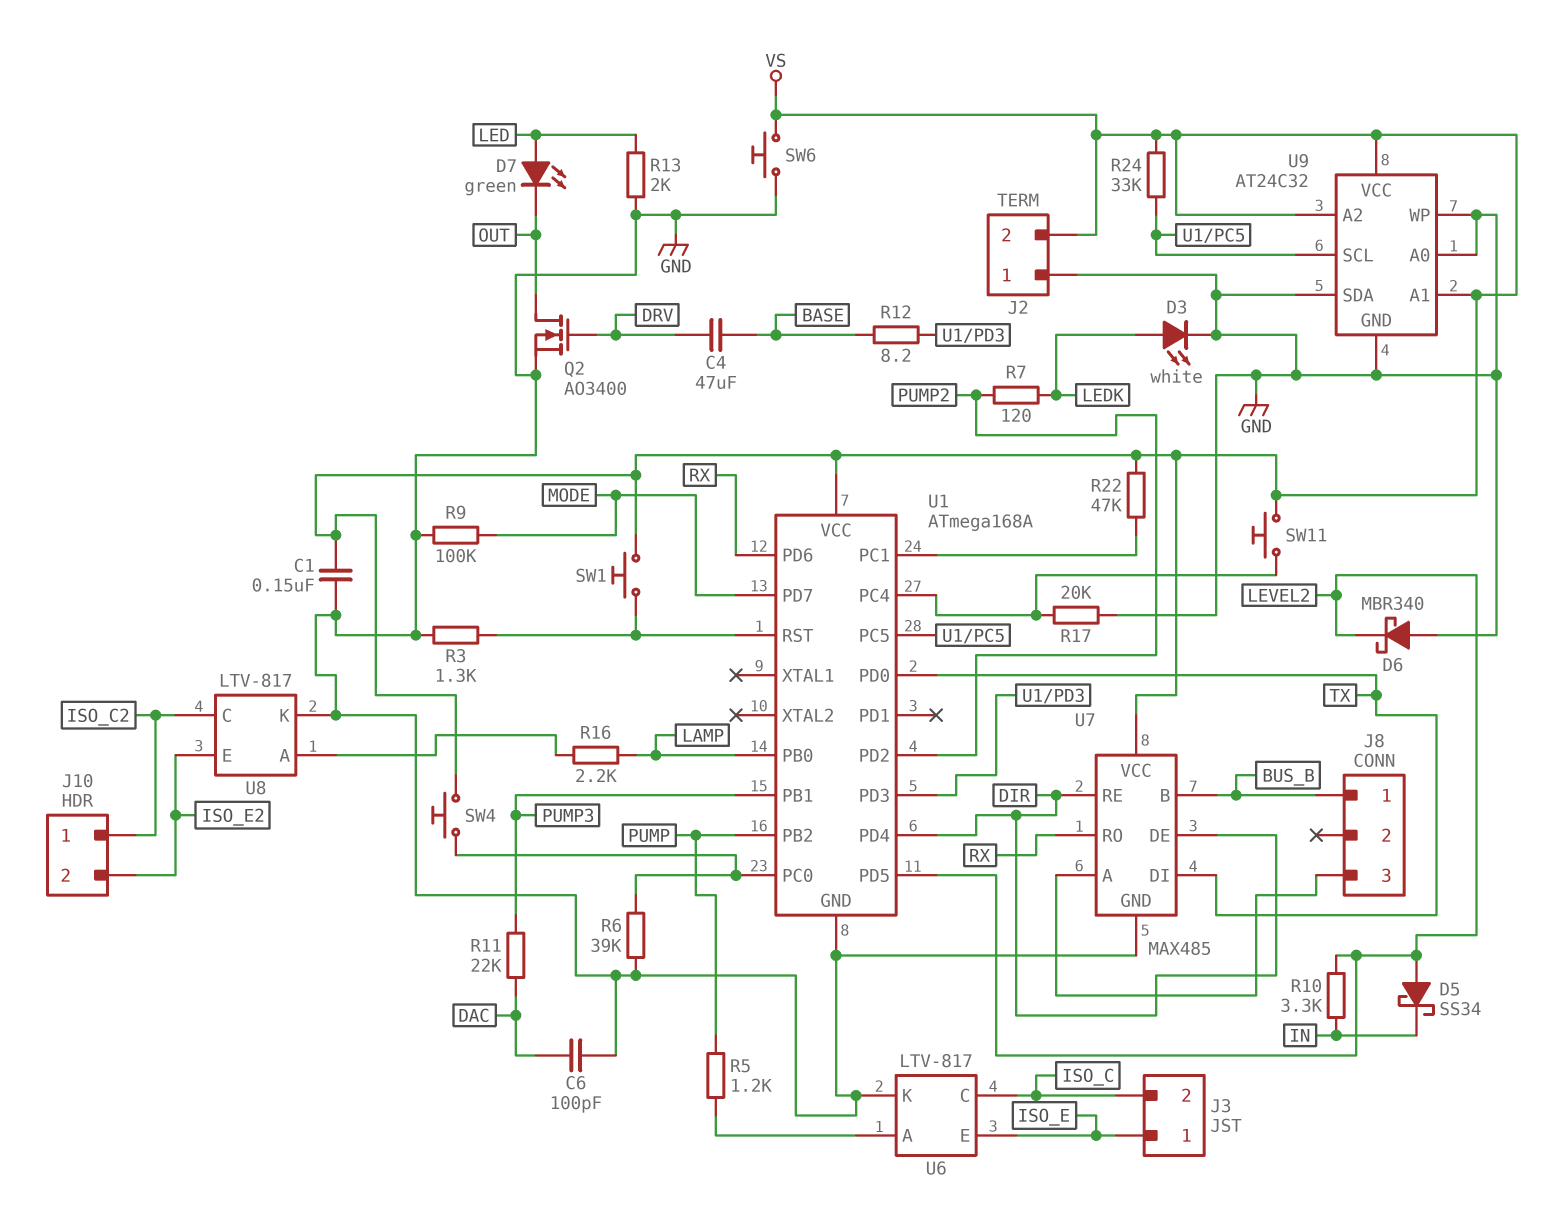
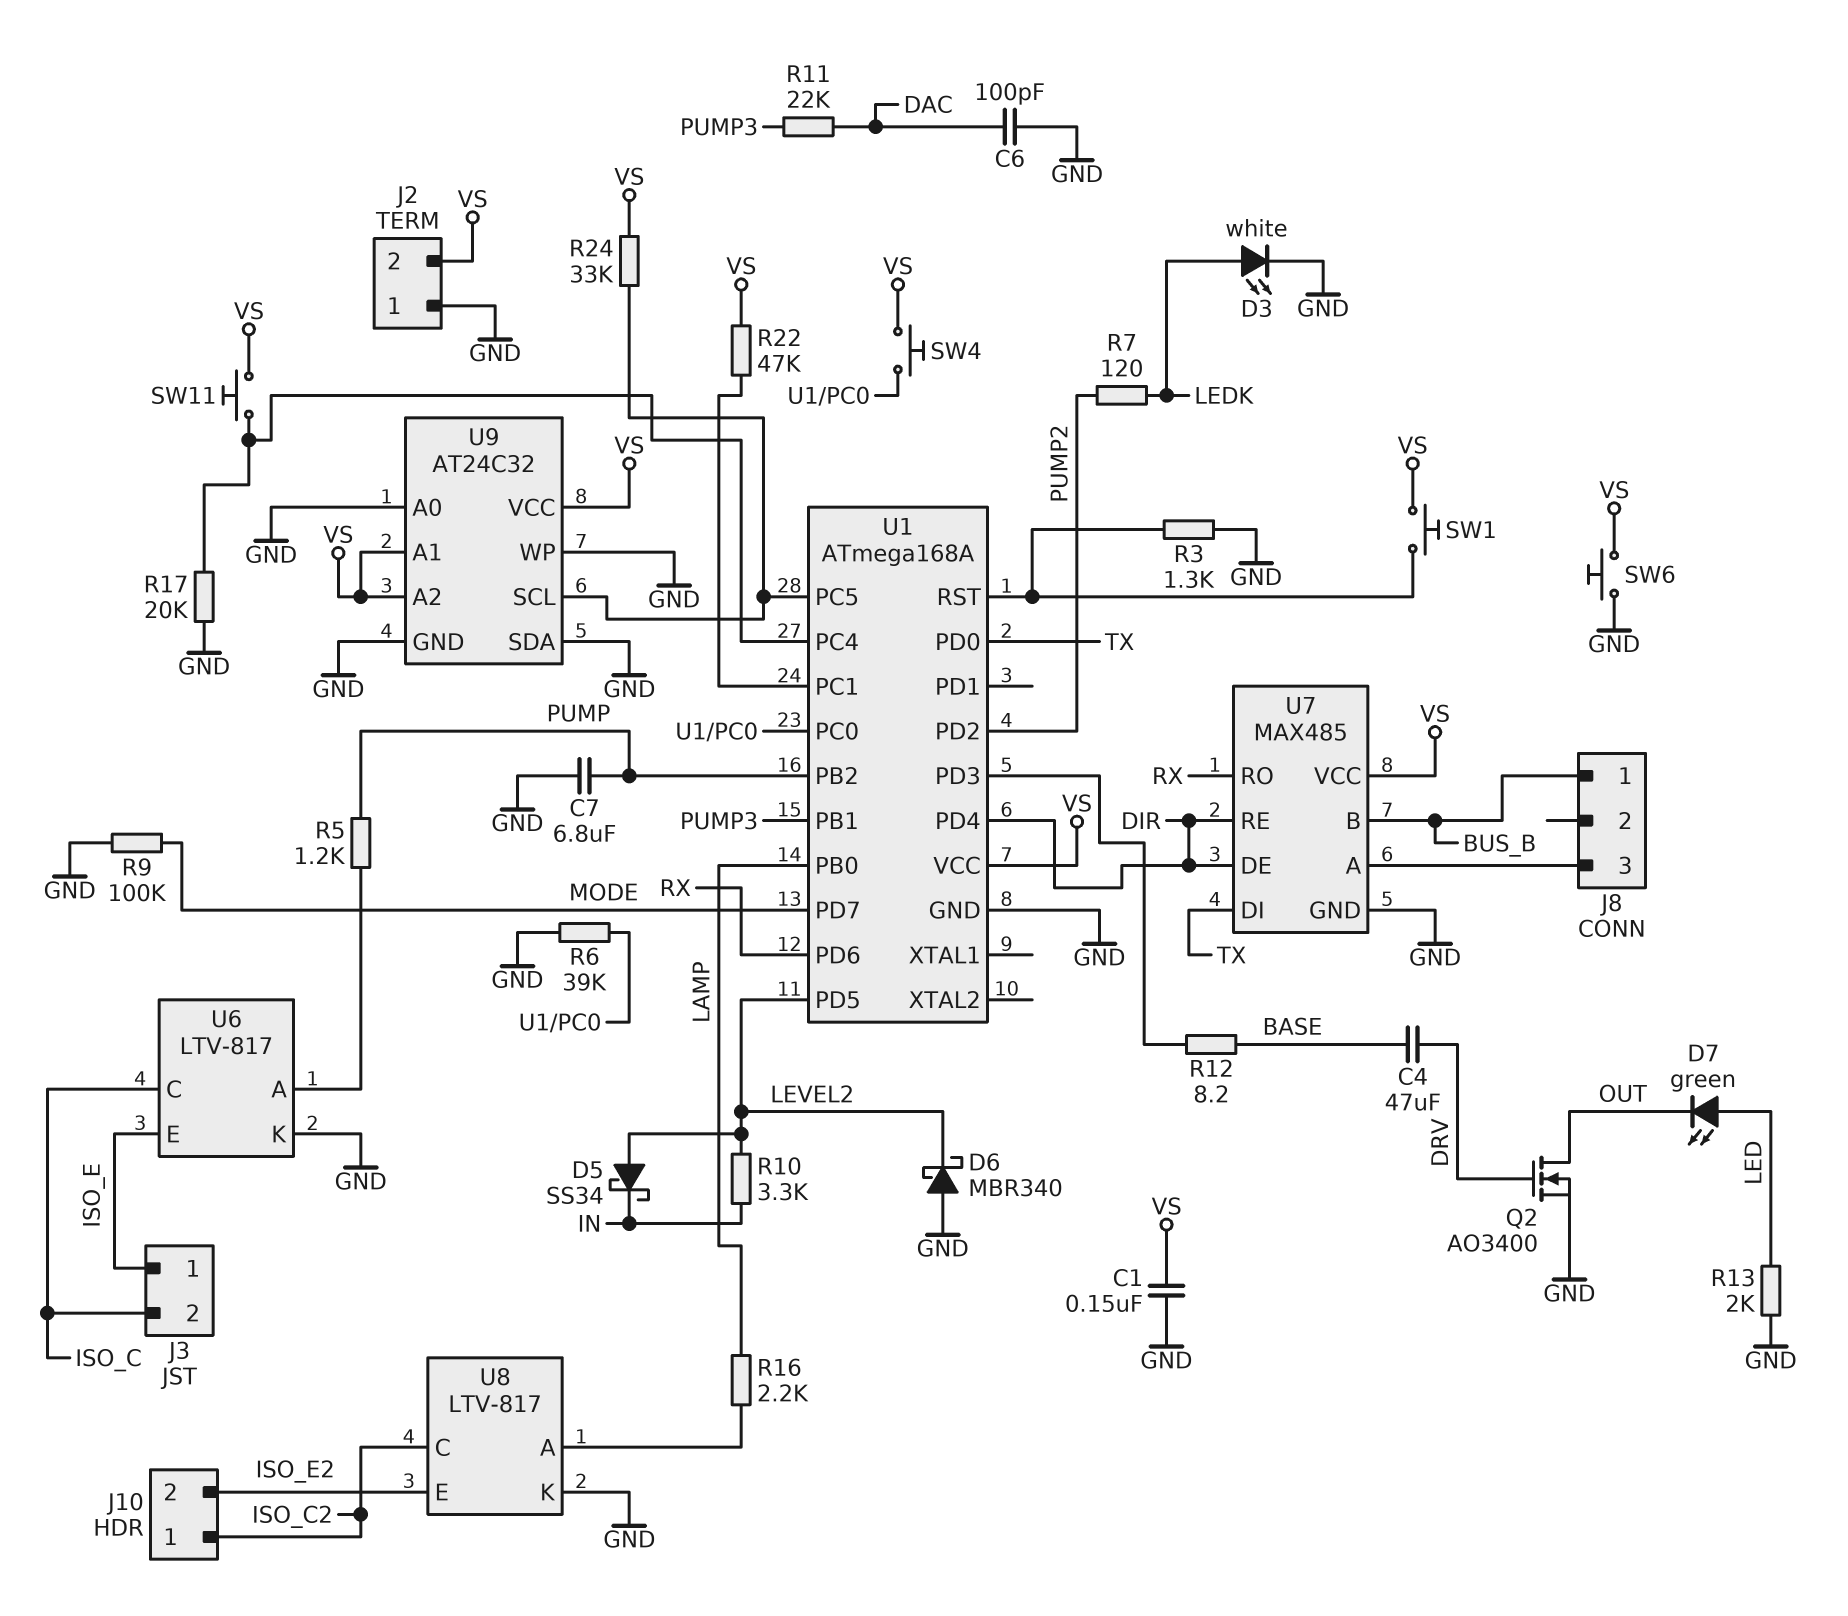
C7: none -> 6.8uF (GND, PUMP)

